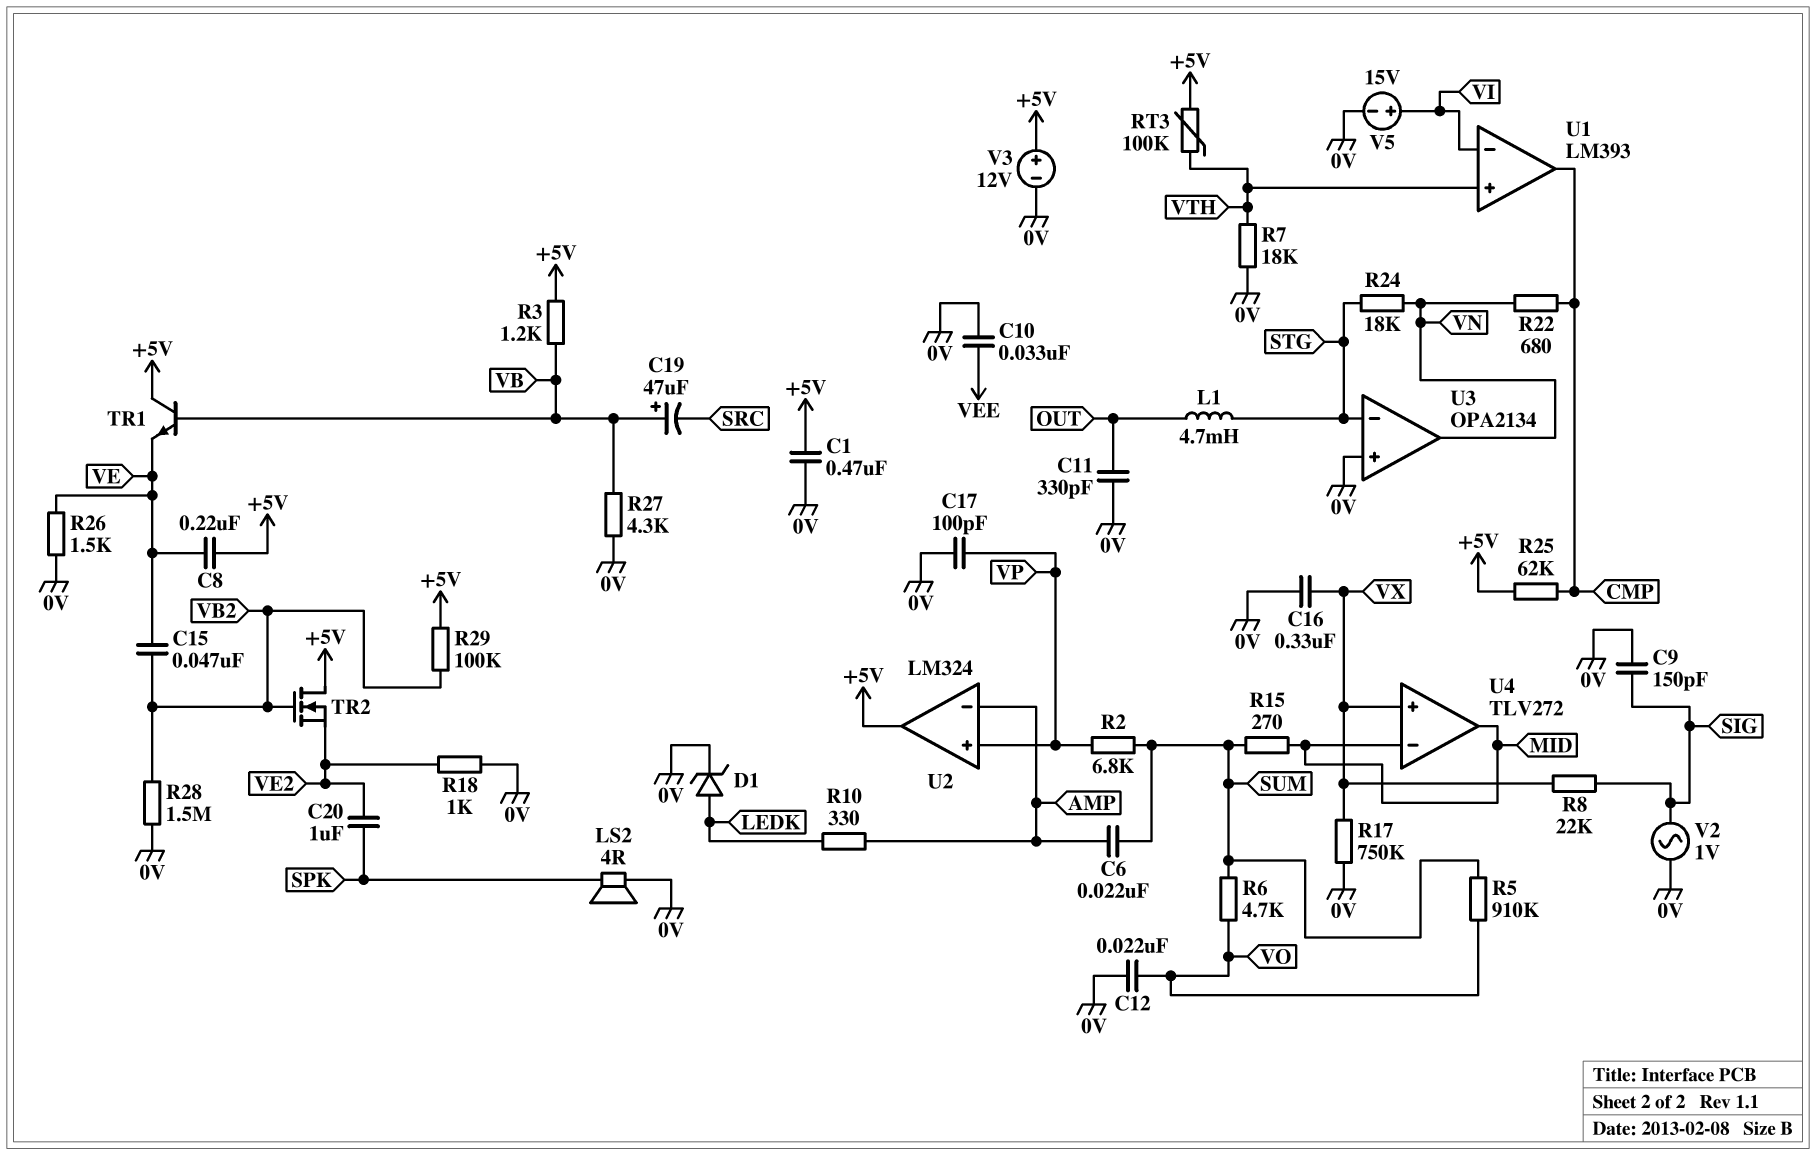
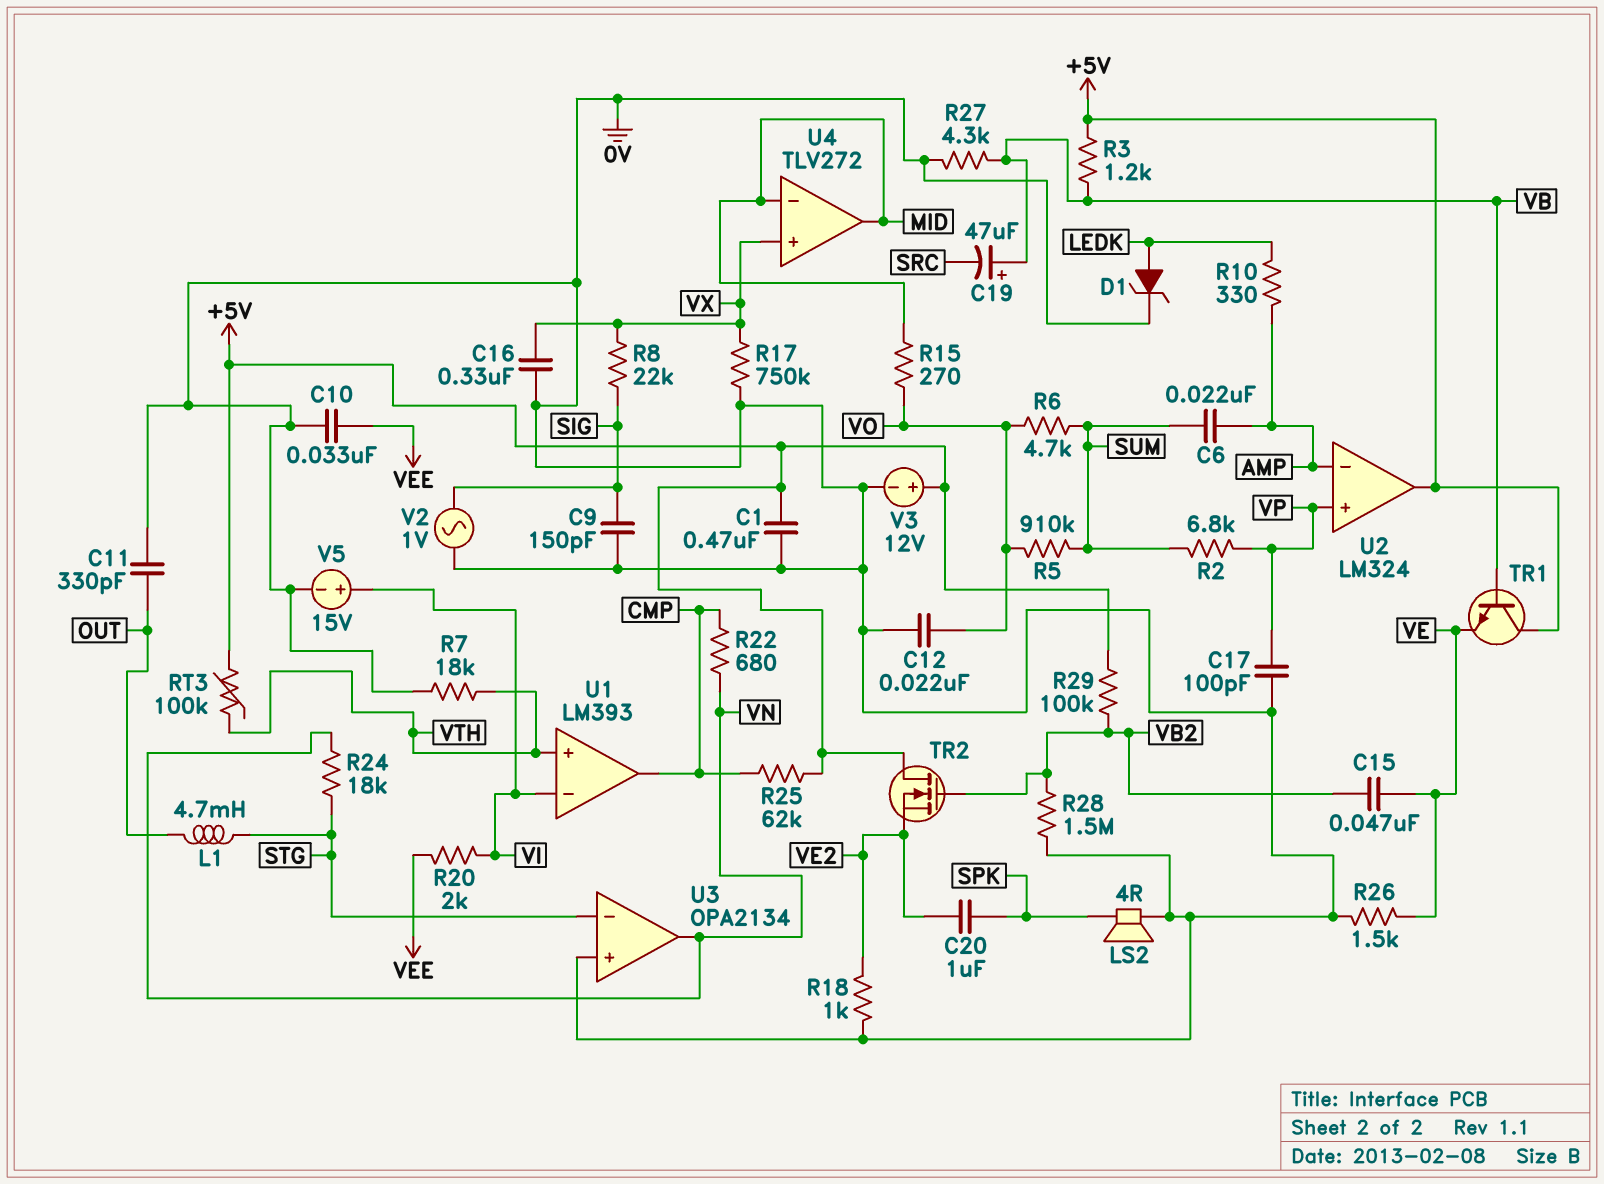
C8: 220nF (+5V, VE) -> none
R15: 270 (MID, SUM) -> 270 (MID, VO)
R20: none -> 2k (VEE, VI)

